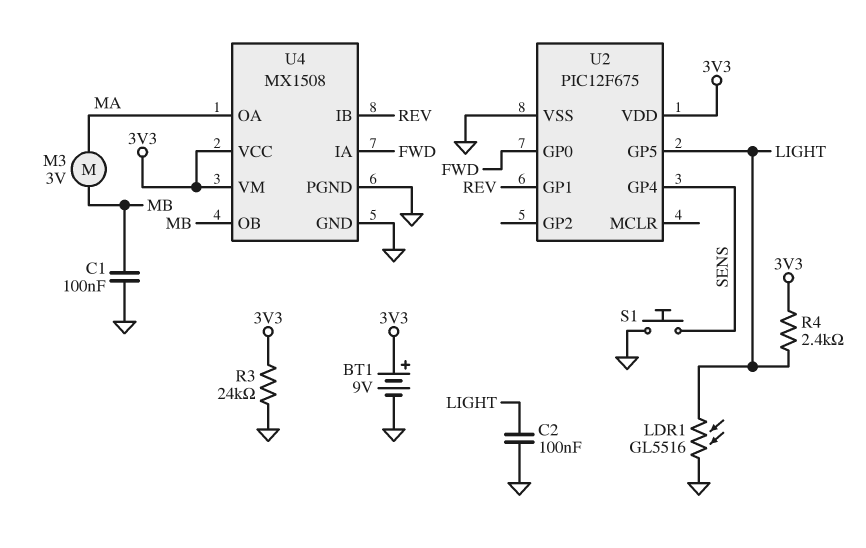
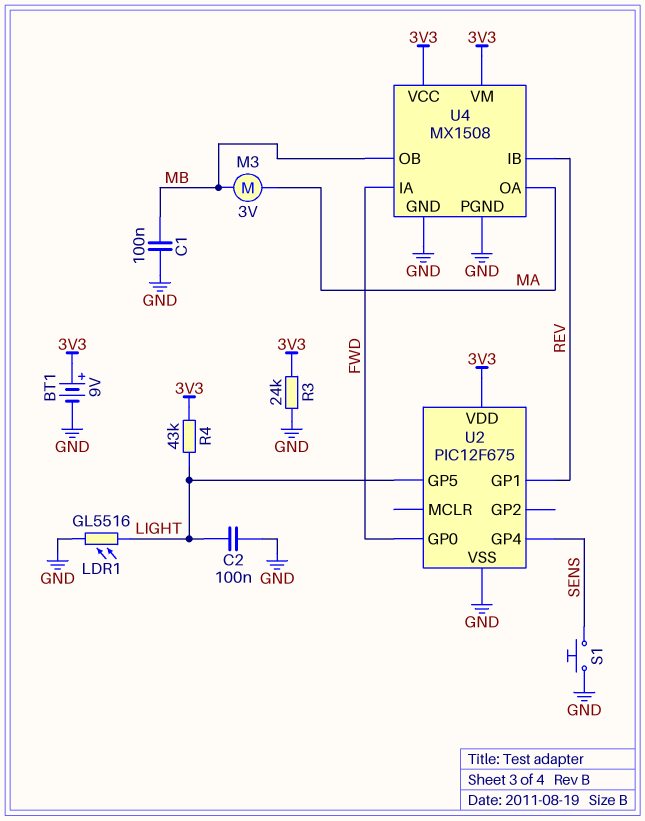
R4: 2.4k (3V3, LIGHT) -> 43k (3V3, LIGHT)

